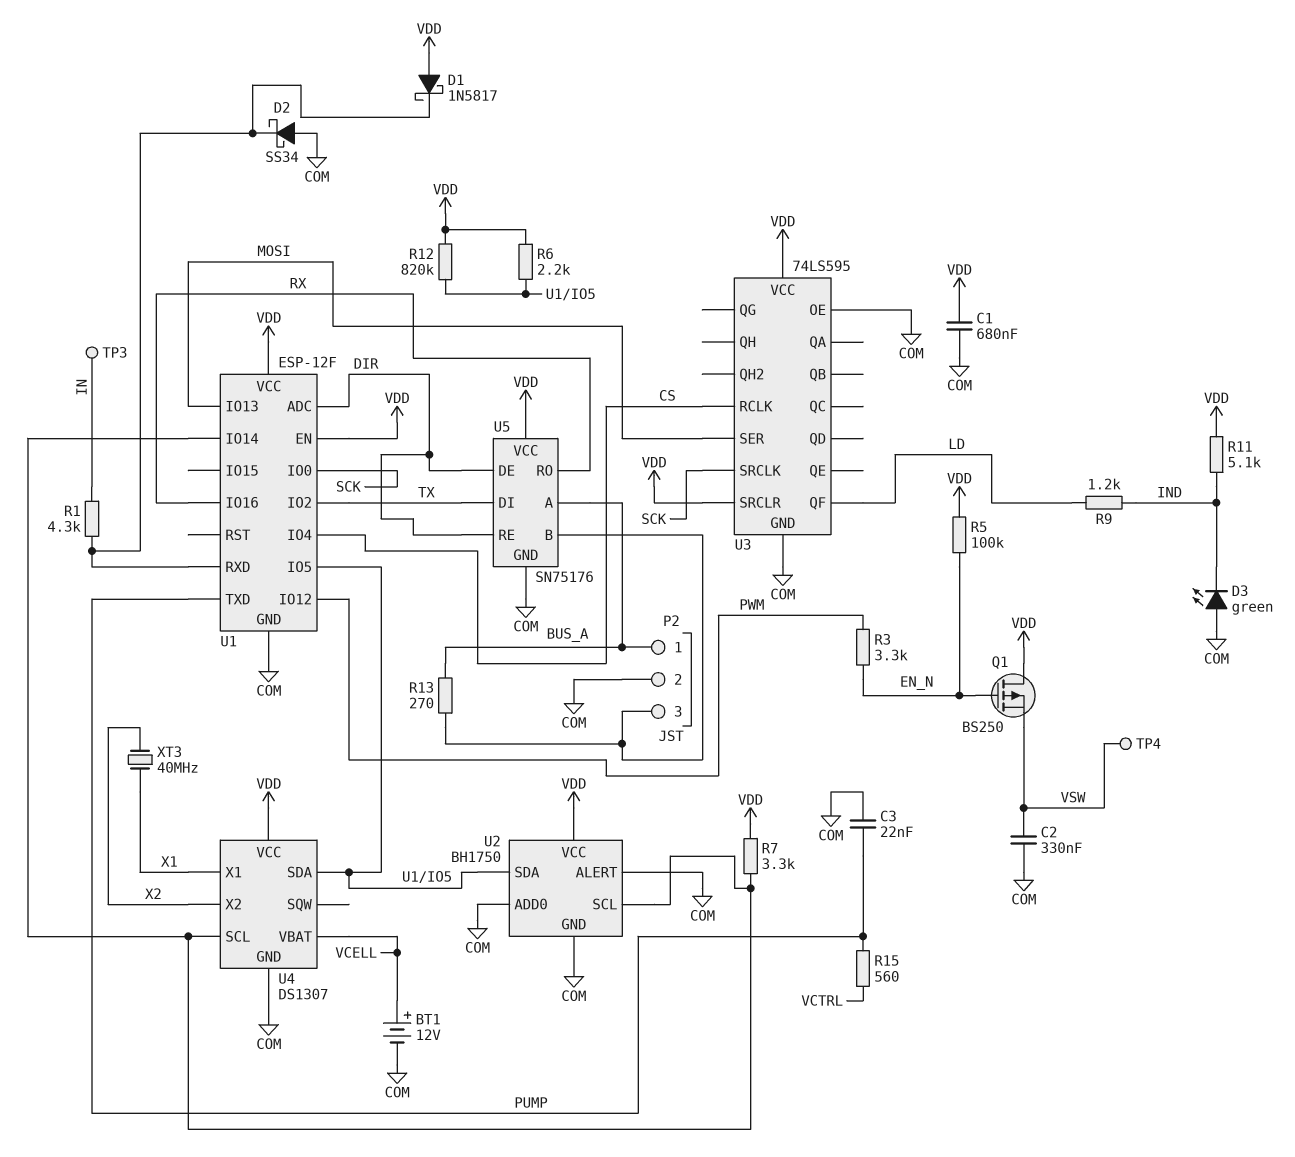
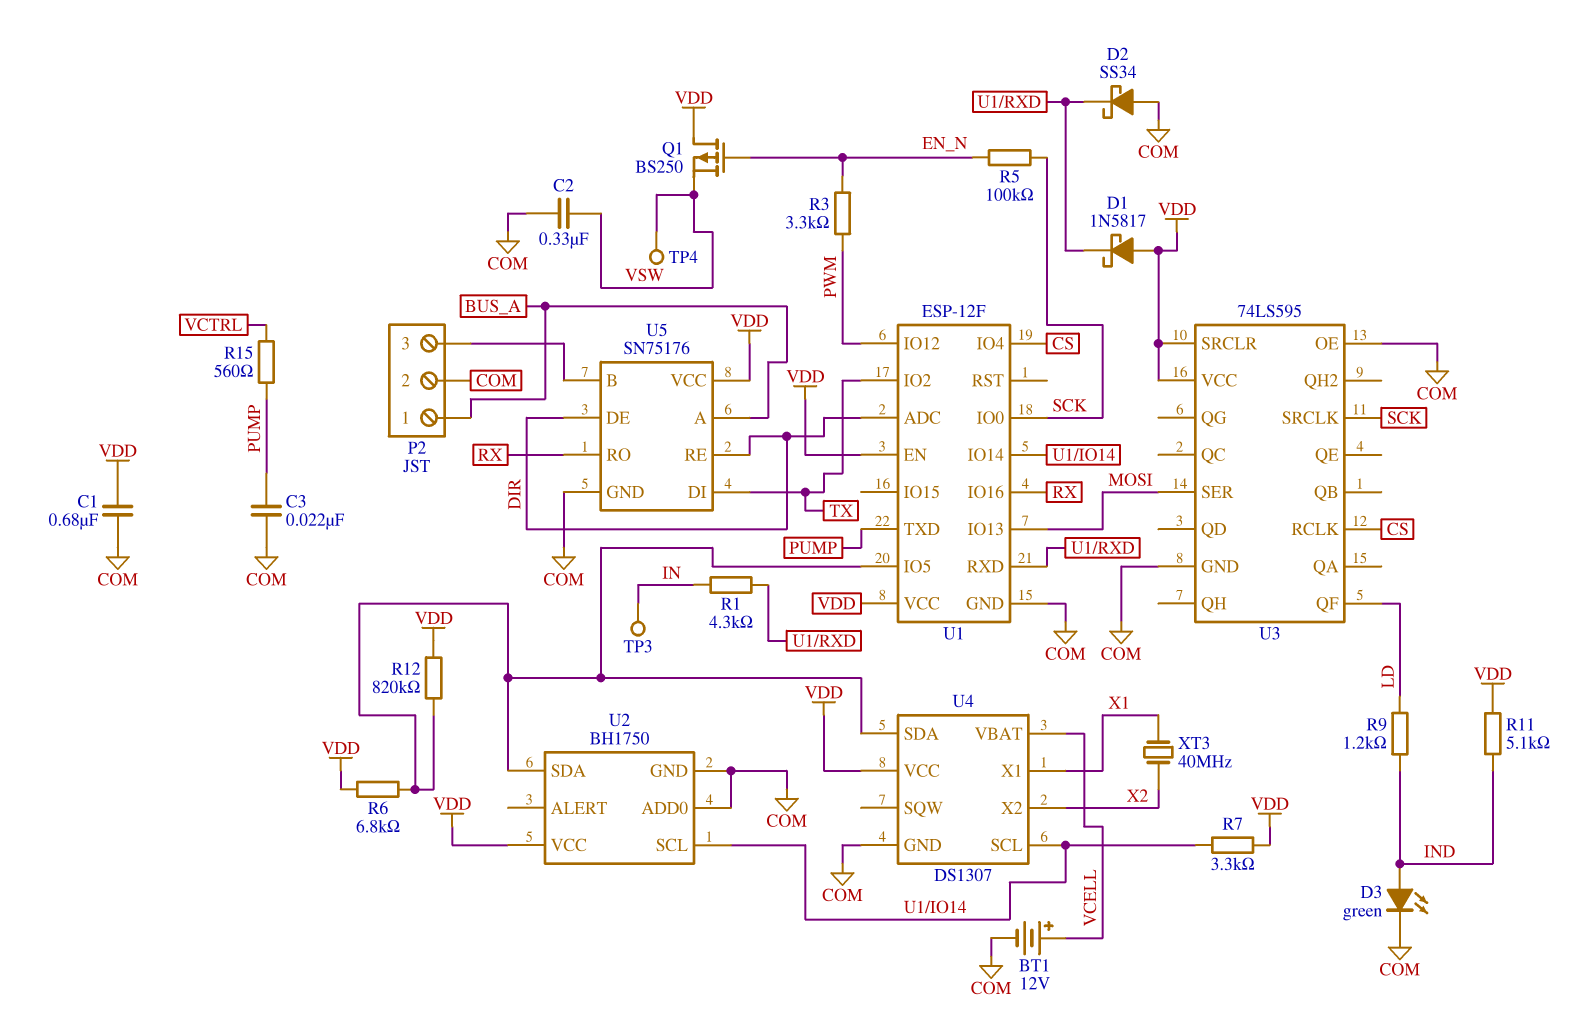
D3: LED green (A COM, K IND) -> LED green (A IND, K COM)
R5: 100k (EN_N, VDD) -> 100k (EN_N, SCK)
R6: 2.2k (U1/IO5, VDD) -> 6.8k (U1/IO5, VDD)
R13: 270 (BUS_A, P2/3) -> none
U2 pin ALERT: COM -> none

